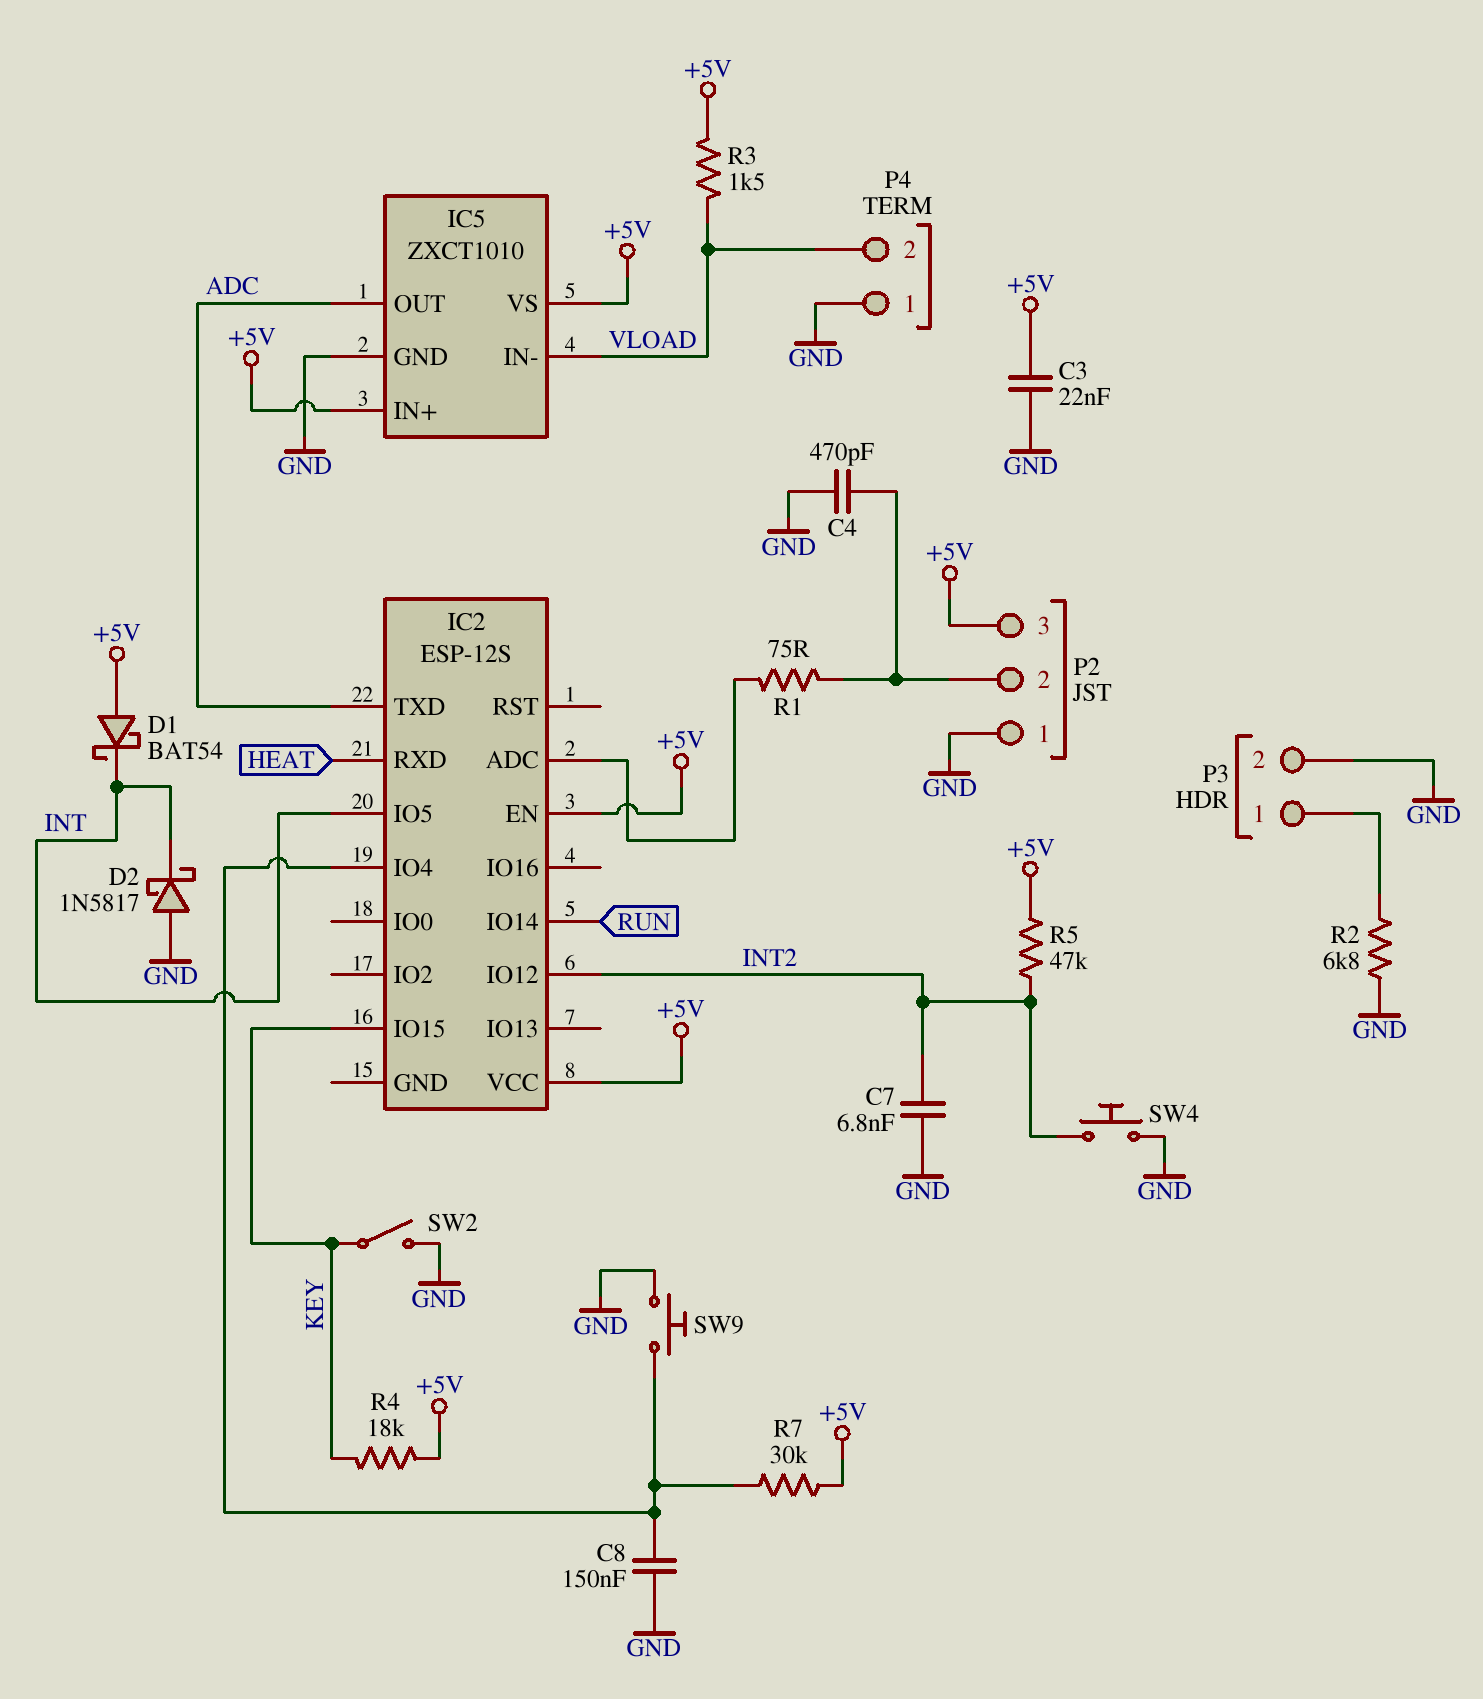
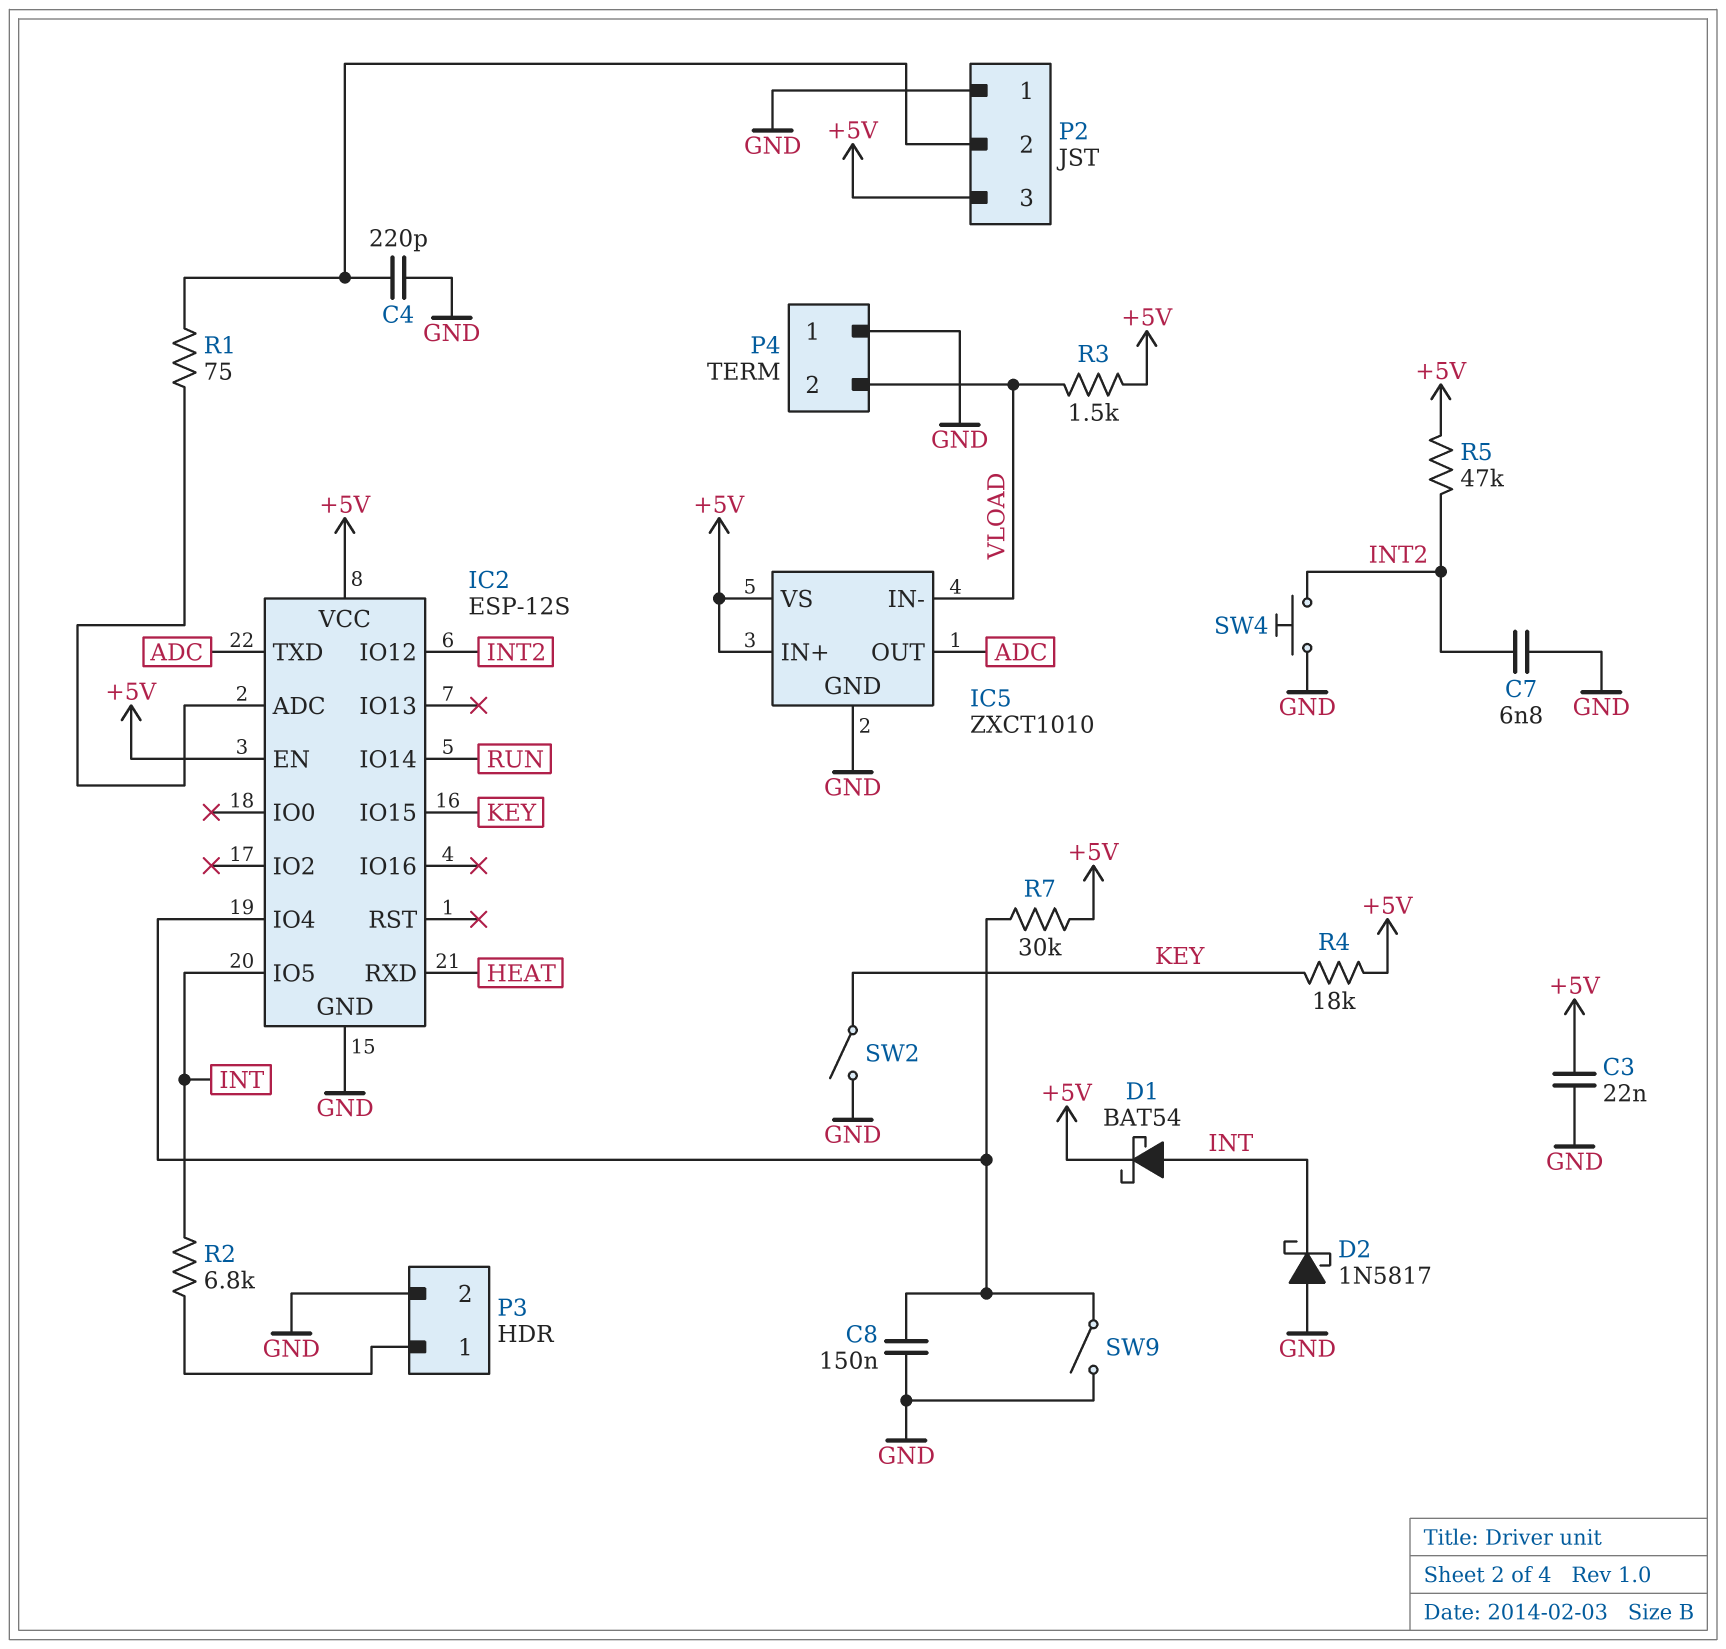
C4: 470pF (GND, P2/2) -> 220pF (GND, P2/2)
D1: schottky BAT54 (A +5V, K INT) -> schottky BAT54 (A INT, K +5V)
IC2 pin GND: none -> GND
R2: 6.8k (GND, P3/1) -> 6.8k (INT, P3/1)
SW9: button (GND, IC2/IO4) -> switch (GND, IC2/IO4)

